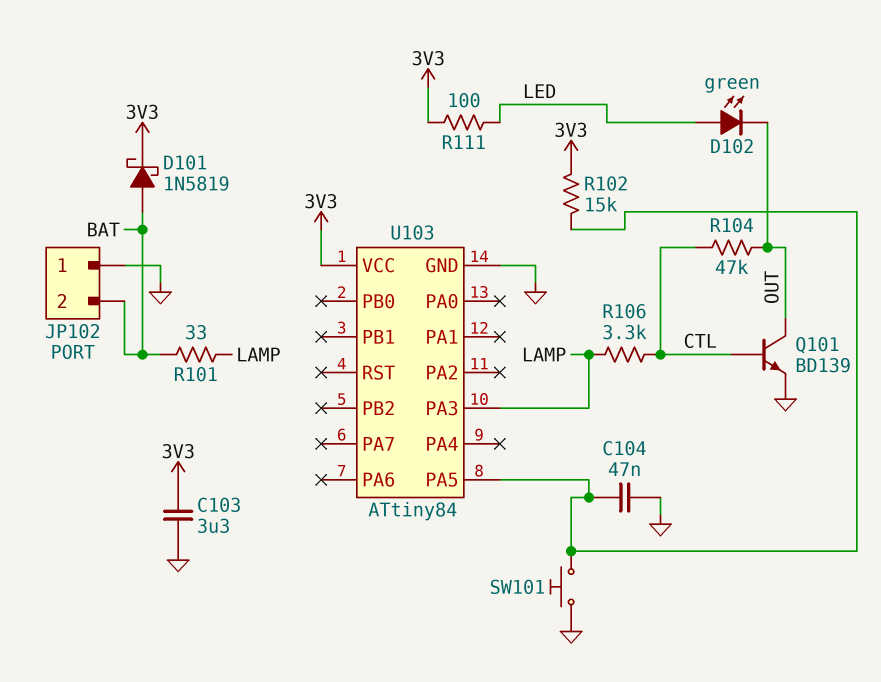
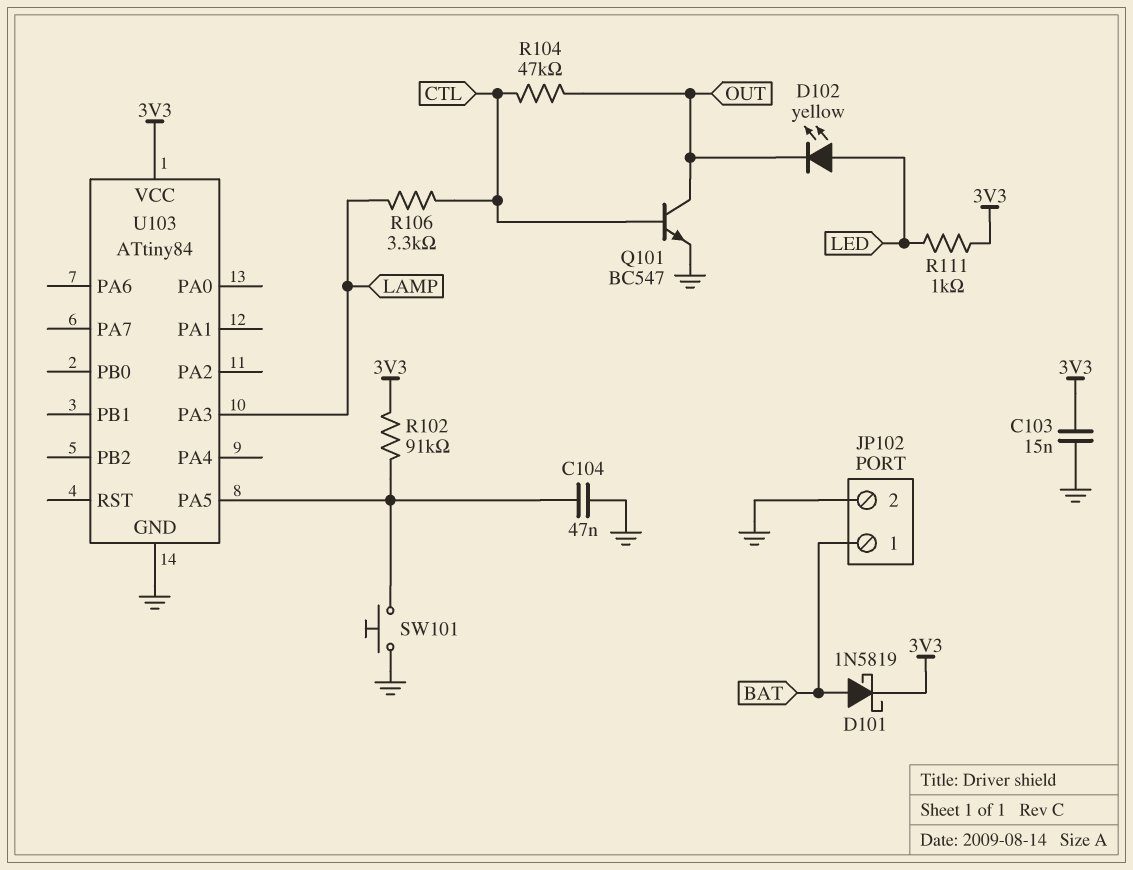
C103: 3.3uF (3V3, GND) -> 15nF (3V3, GND)
D102: LED green (A LED, K OUT) -> LED yellow (A LED, K OUT)
JP102 pin 1: GND -> BAT
JP102 pin 2: BAT -> GND
Q101: NPN BD139 (B CTL, C OUT, E GND) -> NPN BC547 (B CTL, C OUT, E GND)
R101: 33 (BAT, LAMP) -> none
R102: 15k (3V3, U103/PA5) -> 91k (3V3, U103/PA5)
R111: 100 (3V3, LED) -> 1k (3V3, LED)

